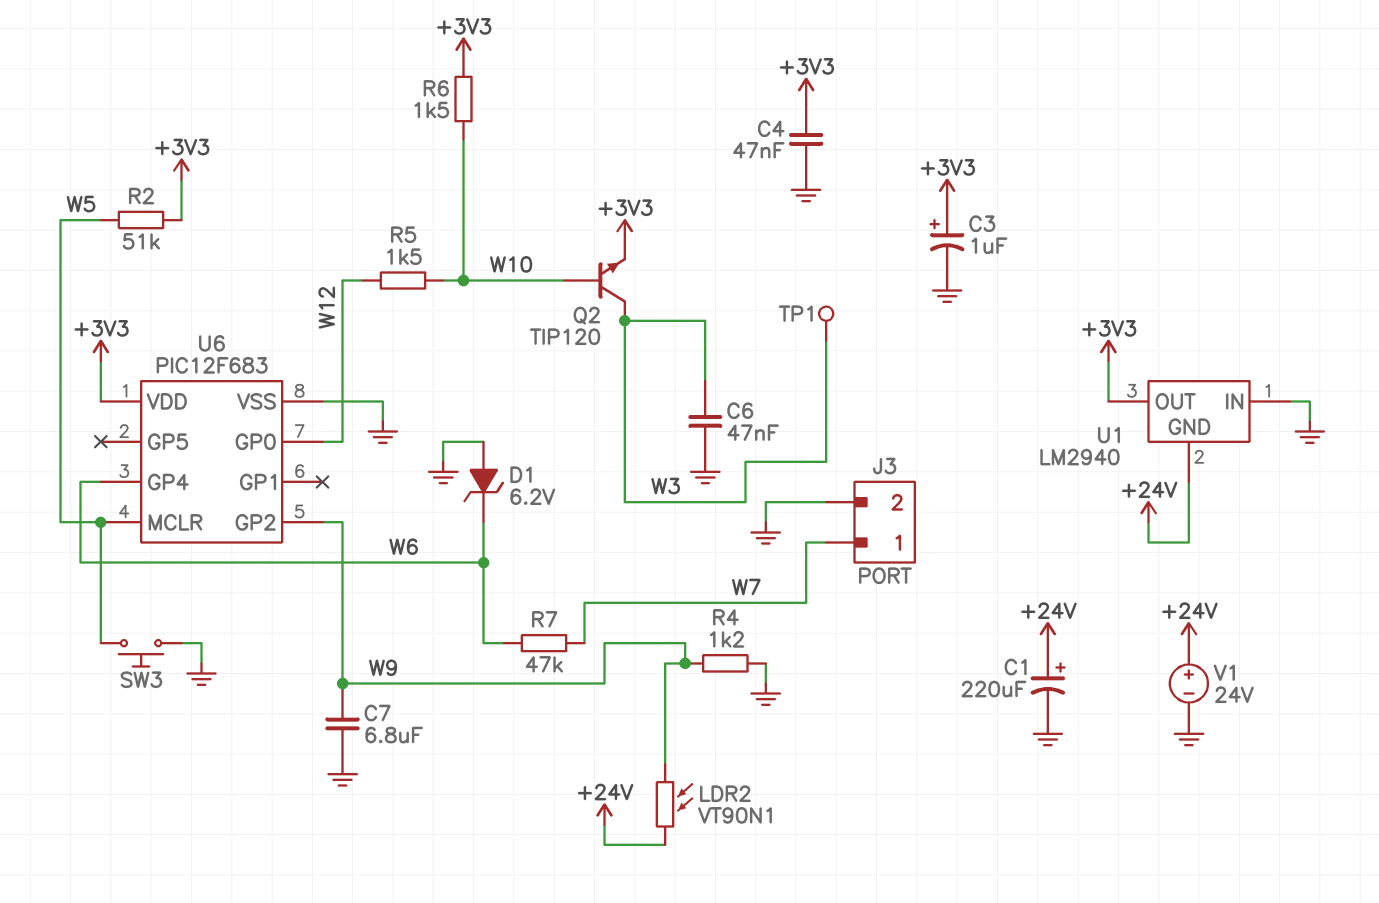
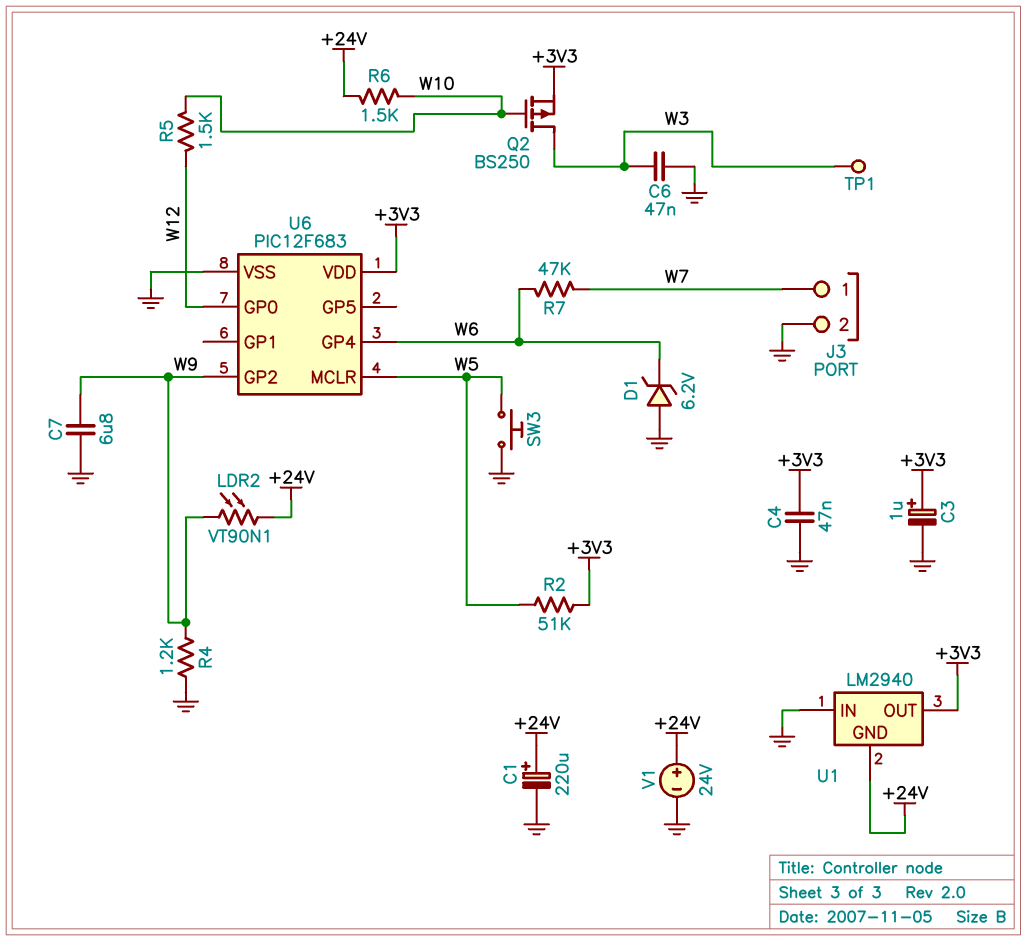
Q2: NPN TIP120 (B W10, C W3, E +3V3) -> PMOS BS250 (G W10, D W3, S +3V3)
R6: 1.5k (+3V3, W10) -> 1.5k (+24V, W10)

